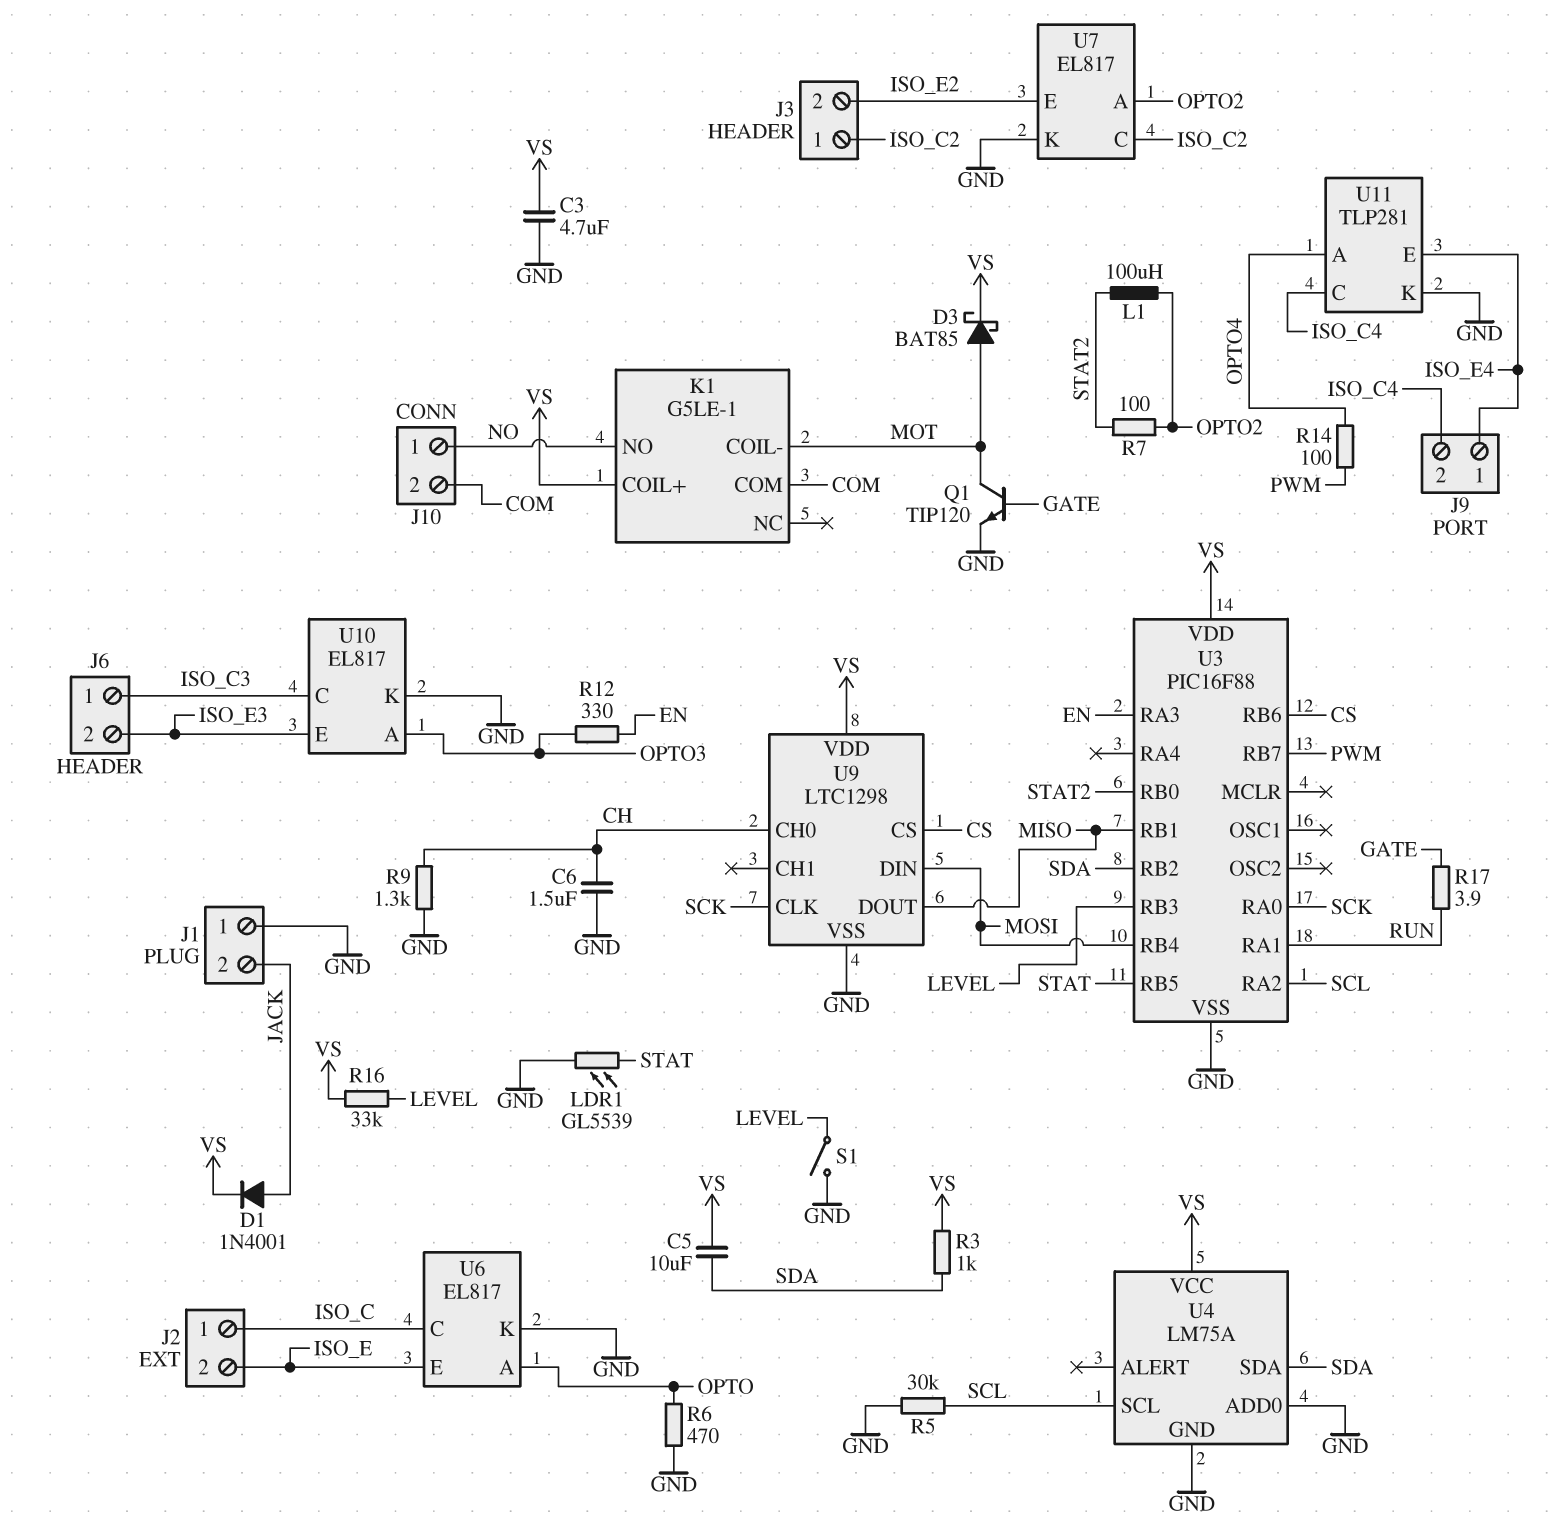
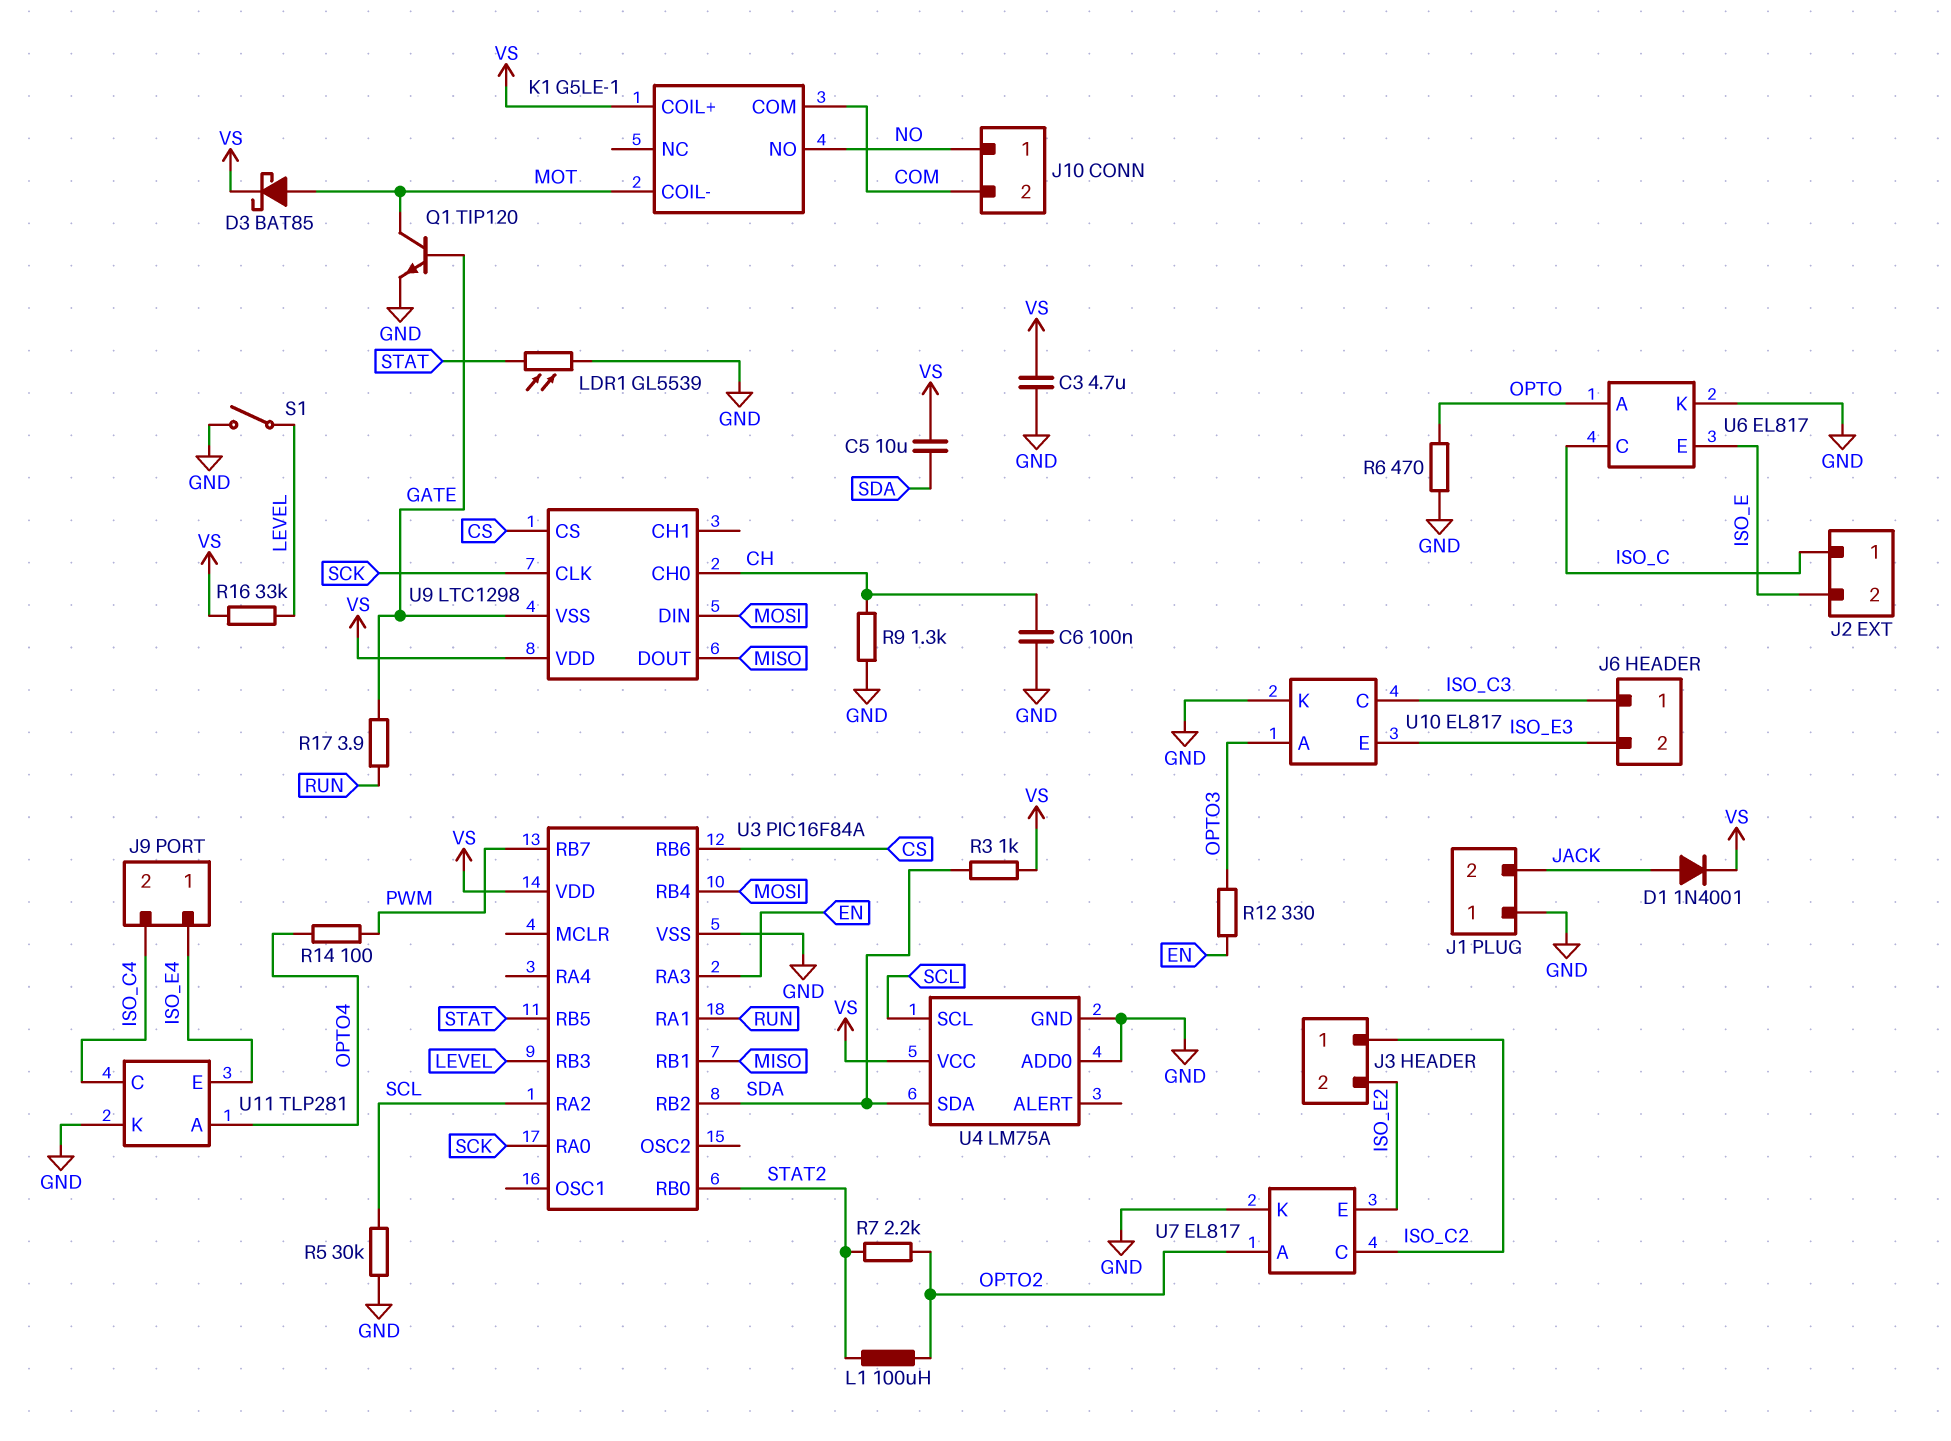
C6: 1.5uF (CH, GND) -> 100nF (CH, GND)
R7: 100 (OPTO2, STAT2) -> 2.2k (OPTO2, STAT2)
U3: PIC16F88 -> PIC16F84A
U9 pin VSS: GND -> GATE

